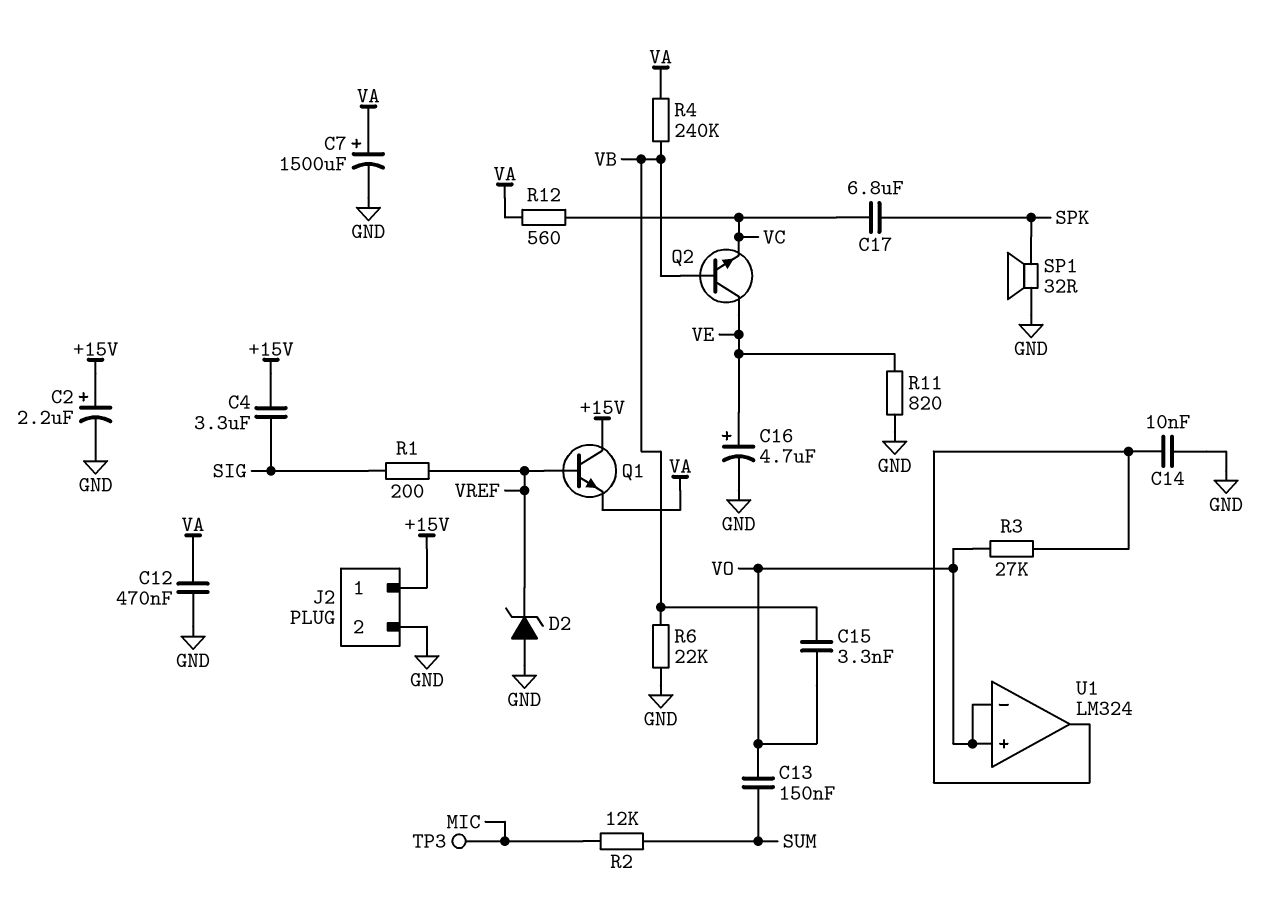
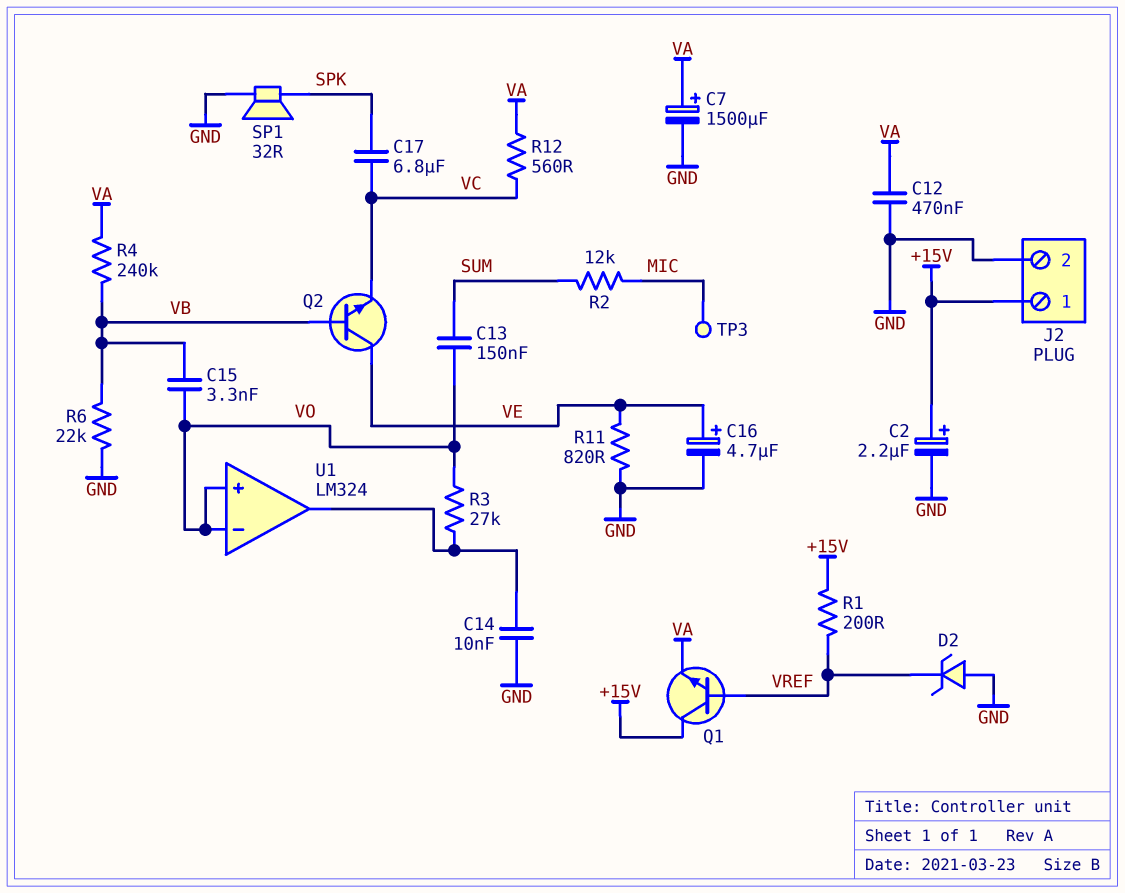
C4: 3.3uF (+15V, SIG) -> none
R1: 200 (SIG, VREF) -> 200 (+15V, VREF)

